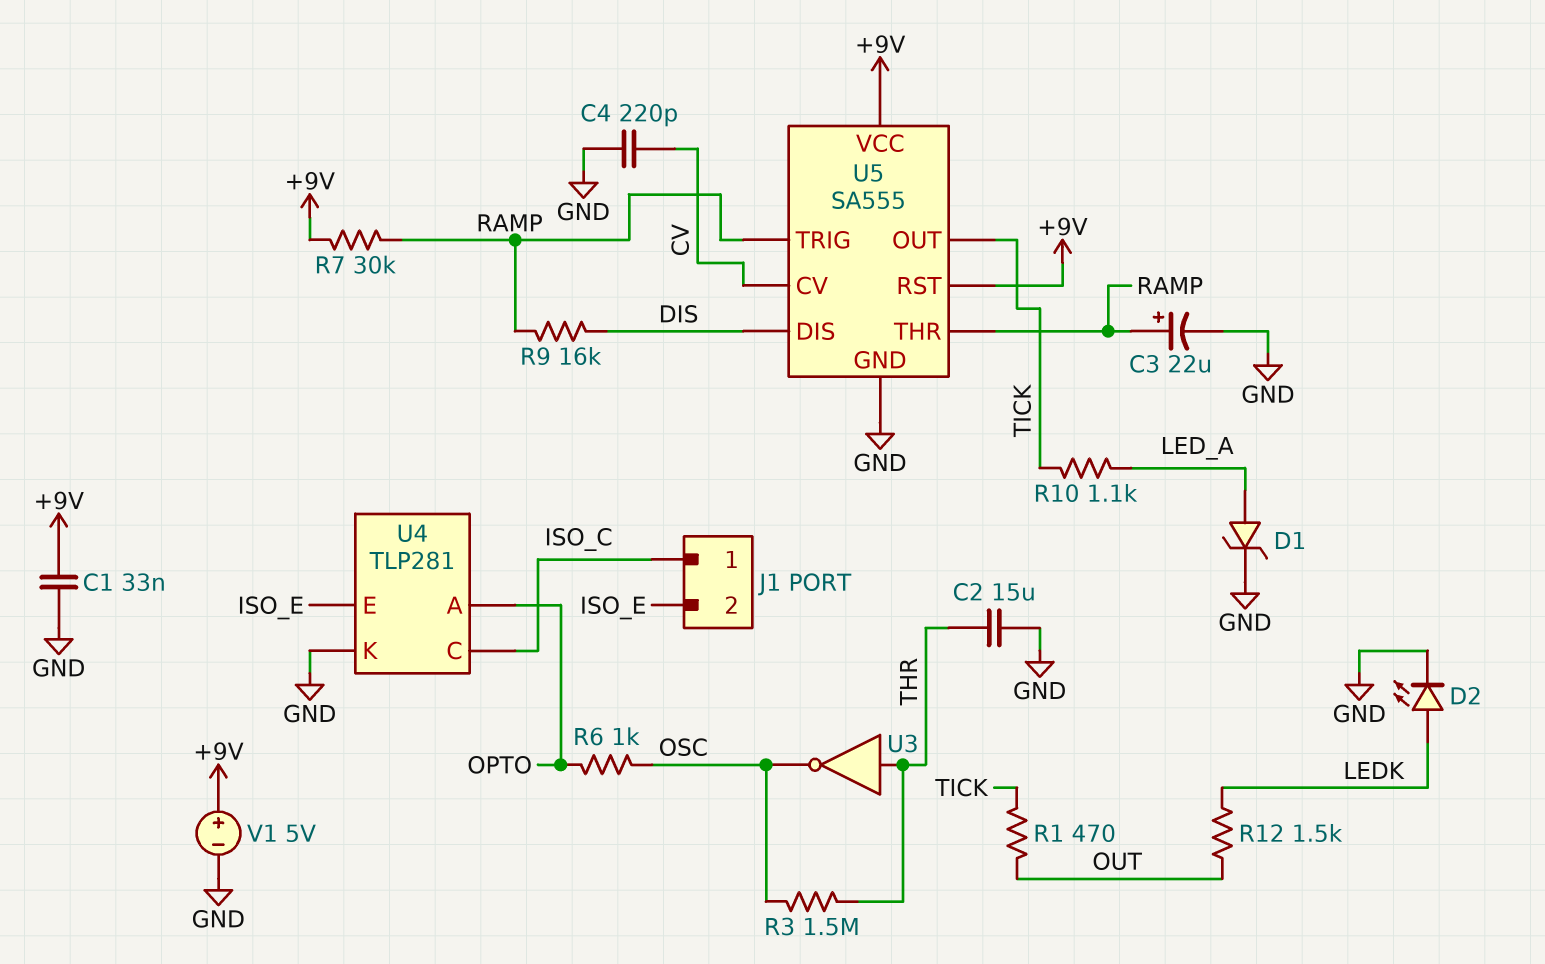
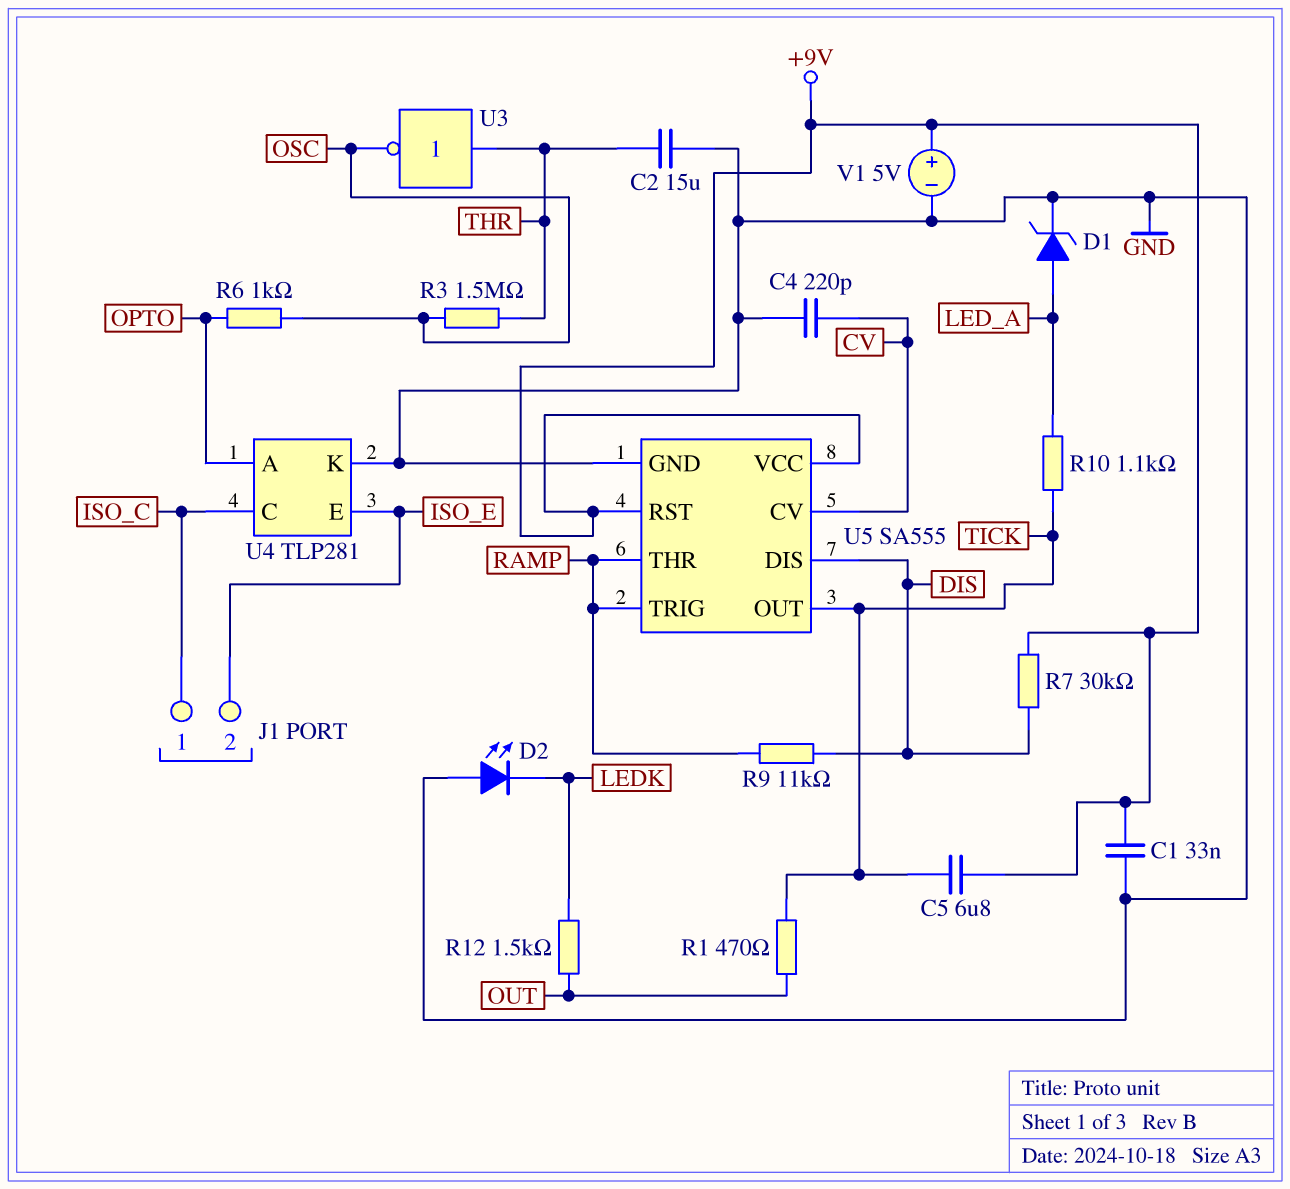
C3: 22uF (plus RAMP, minus GND) -> none
C5: none -> 6.8uF (+9V, TICK)
D2: LED (A LEDK, K GND) -> LED (A GND, K LEDK)
R7: 30k (+9V, RAMP) -> 30k (+9V, DIS)
R9: 16k (DIS, RAMP) -> 11k (DIS, RAMP)

